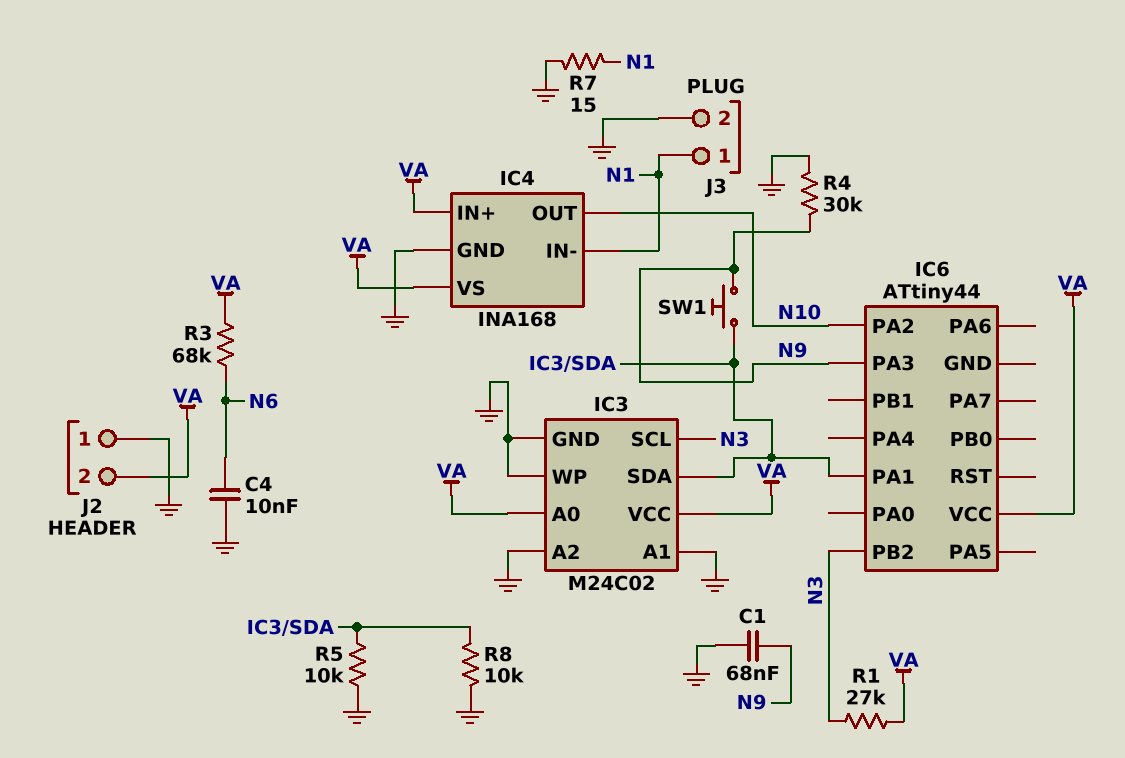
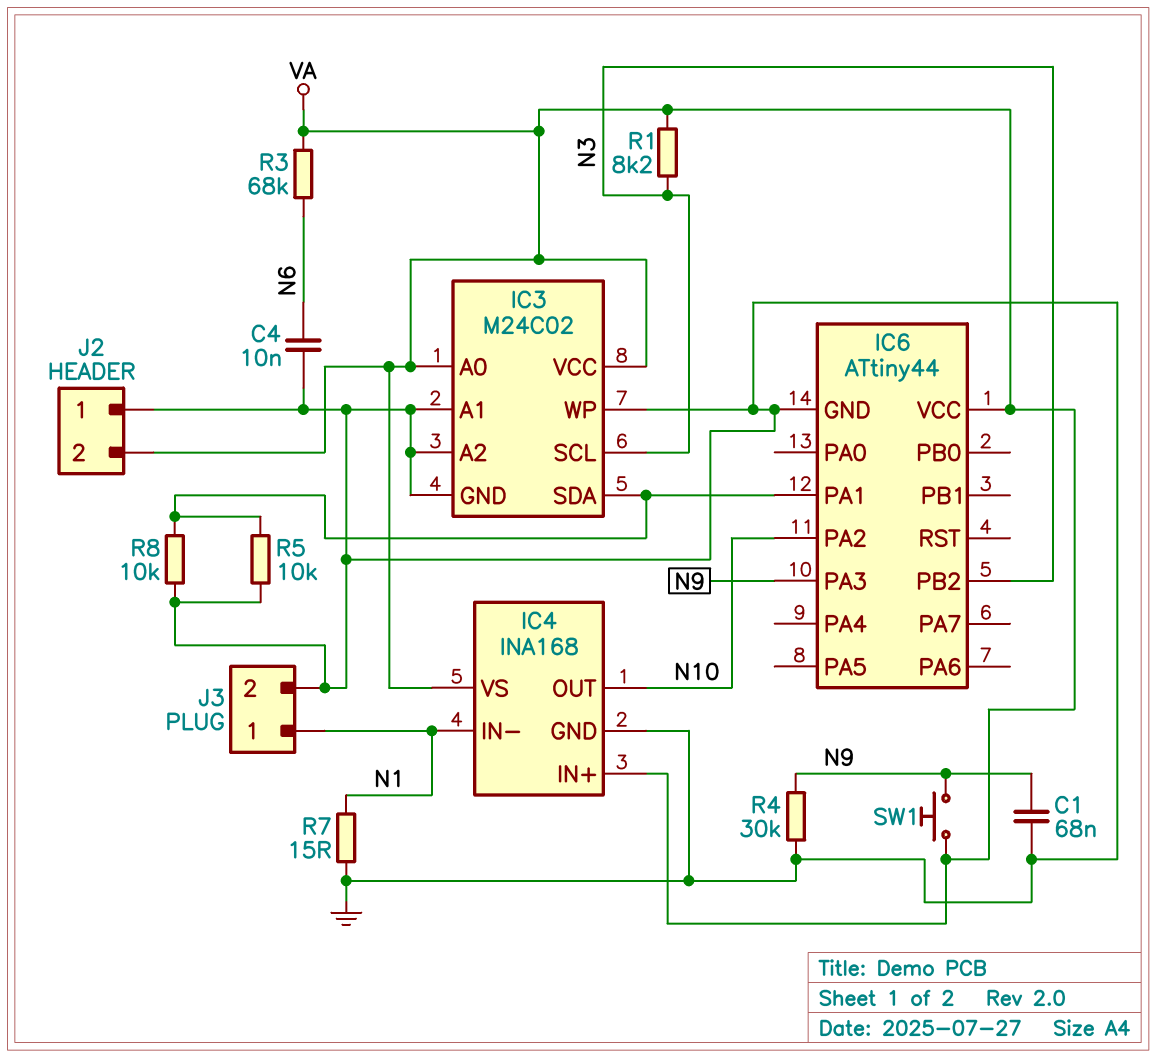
IC6 pin GND: none -> GND
R1: 27k (N3, VA) -> 8.2k (N3, VA)
SW1: button (IC3/SDA, N9) -> button (N9, VA)

